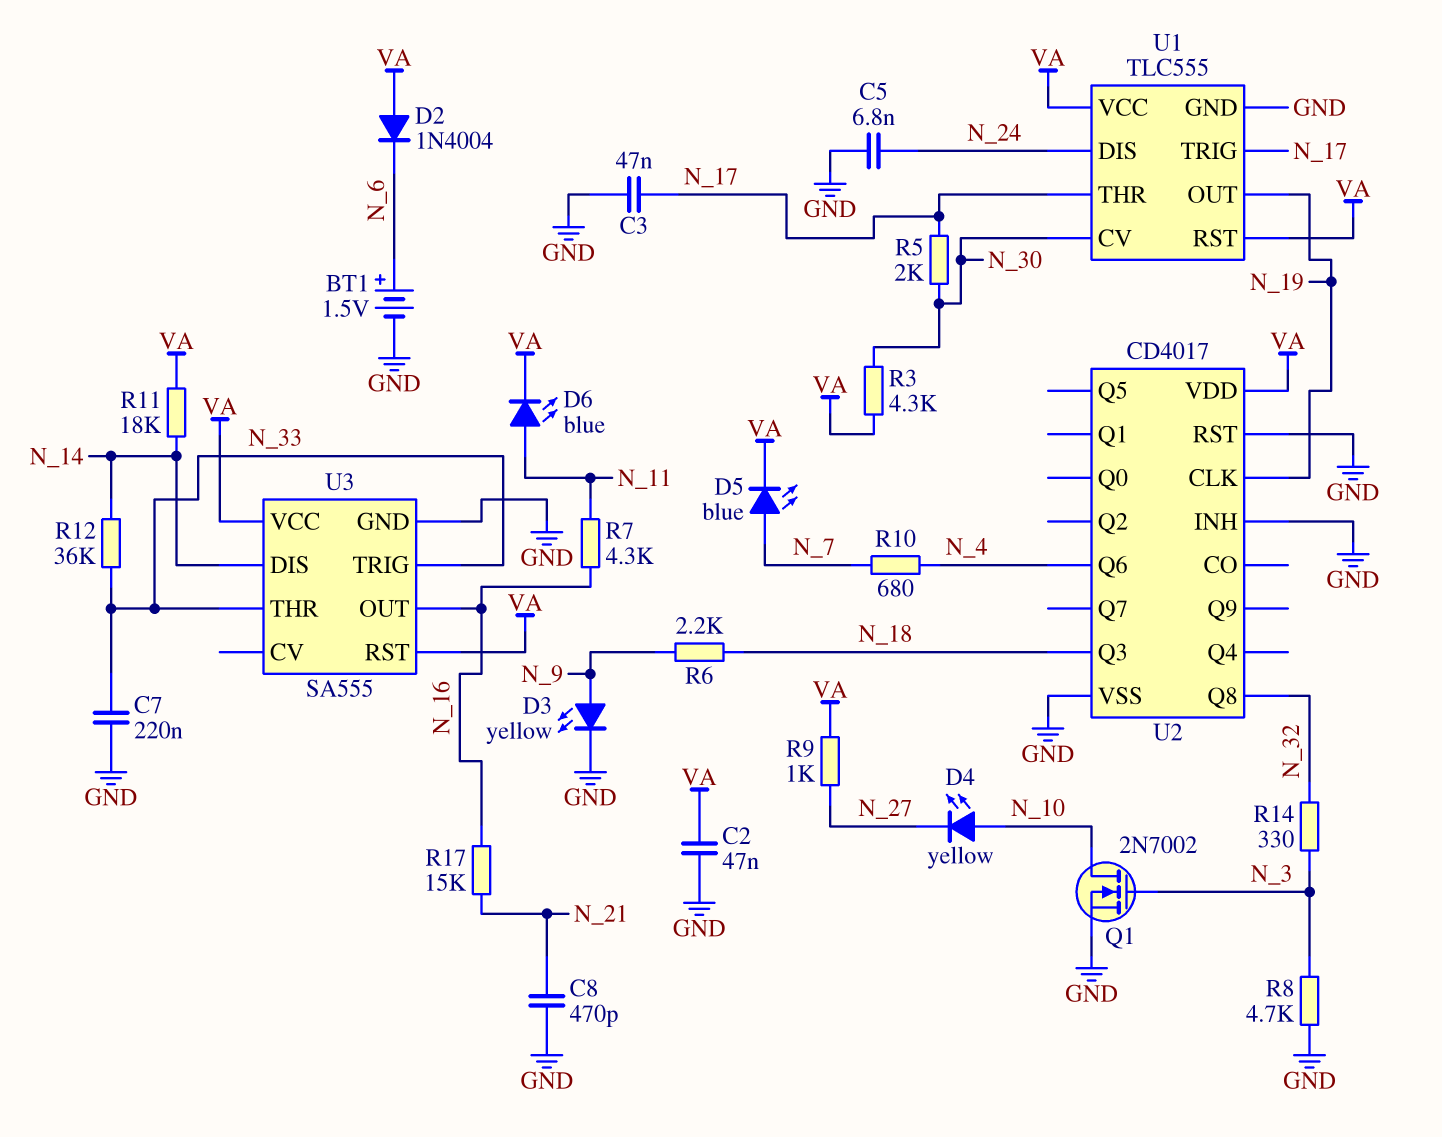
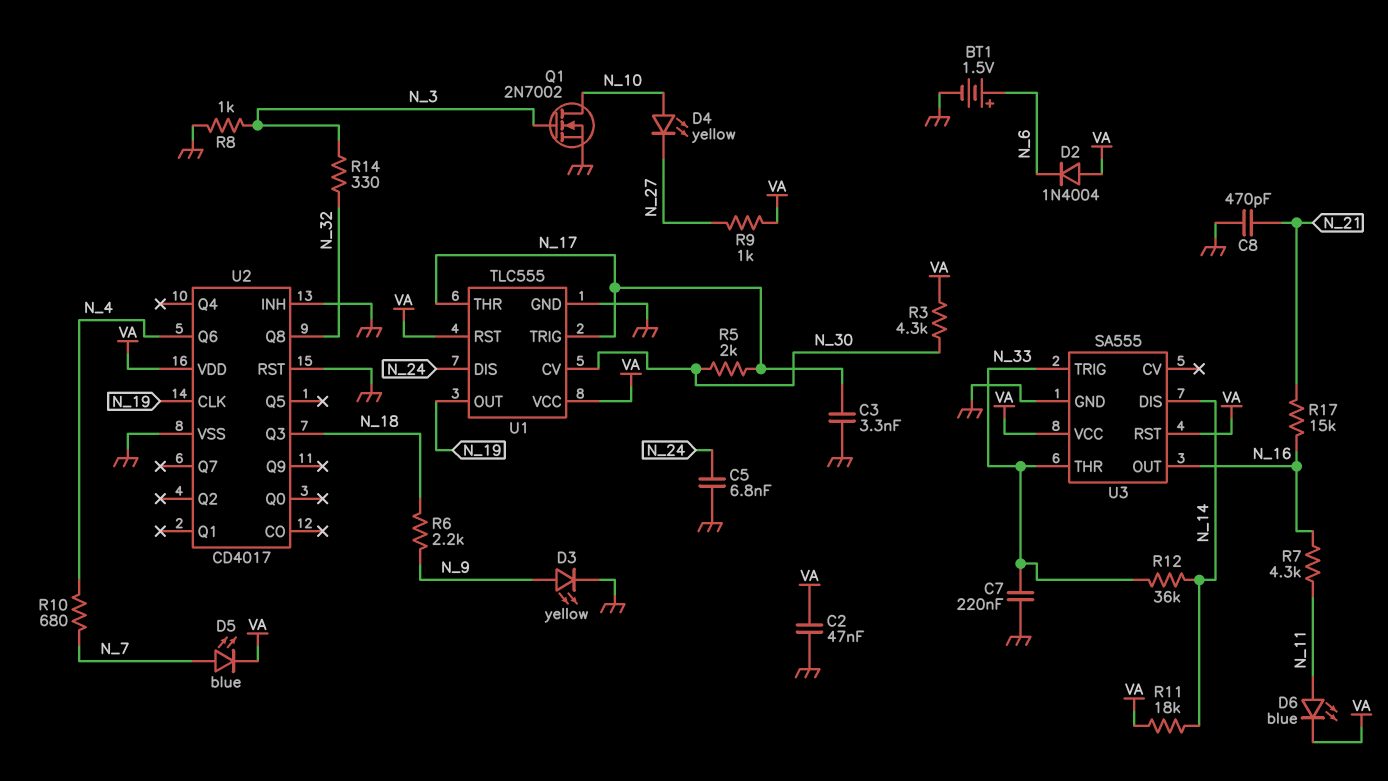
C3: 47nF (GND, N_17) -> 3.3nF (GND, N_17)
R8: 4.7k (GND, N_3) -> 1k (GND, N_3)

